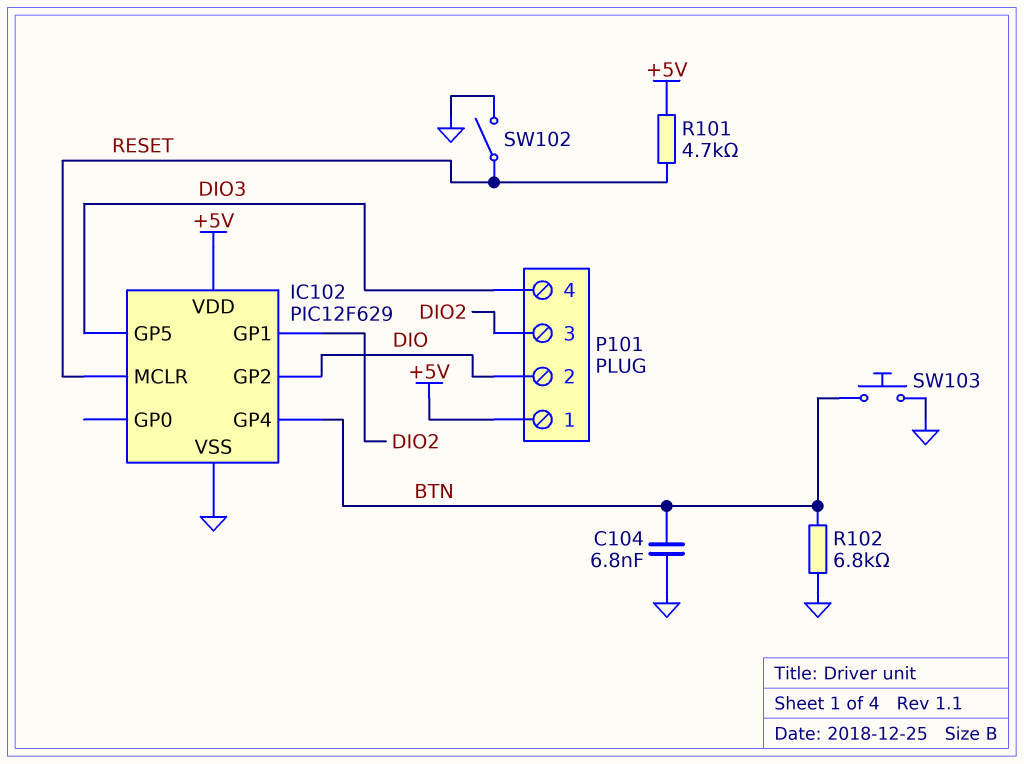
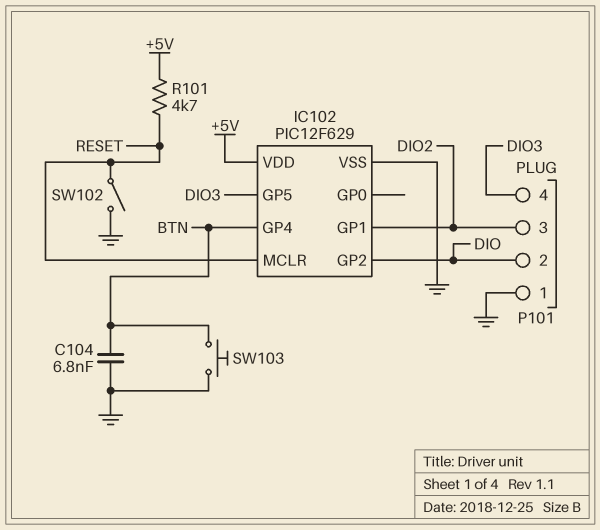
P101 pin 1: +5V -> GND
R102: 6.8k (BTN, GND) -> none

